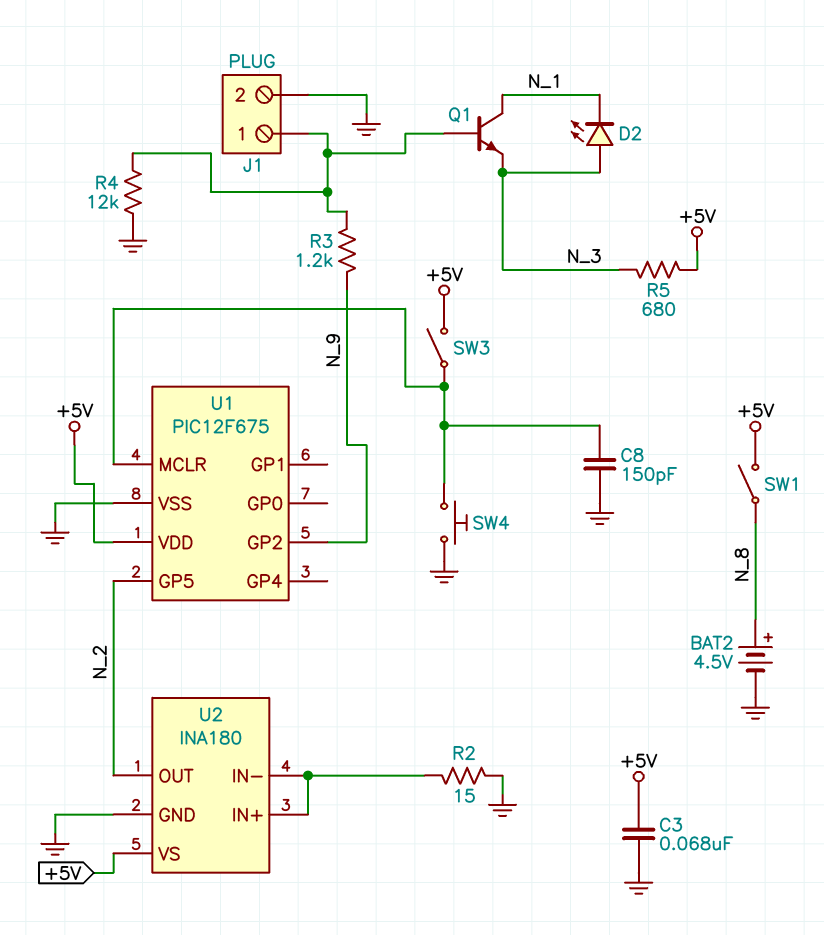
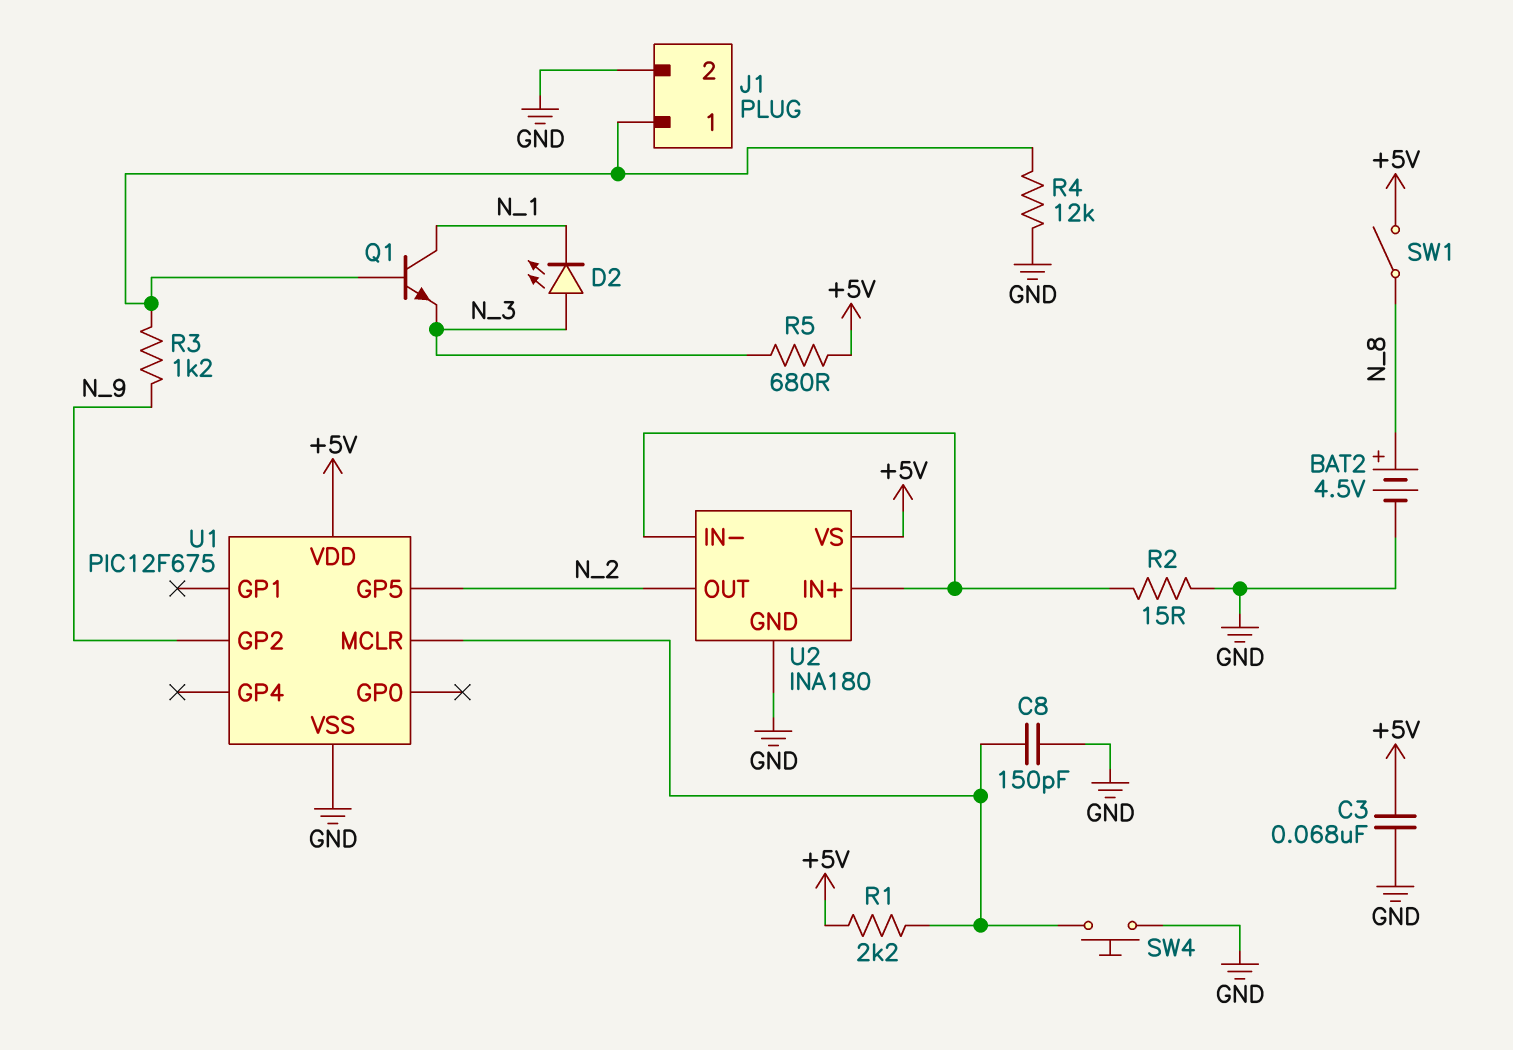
R1: none -> 2.2k (+5V, U1/MCLR)
SW3: switch (+5V, U1/MCLR) -> none

